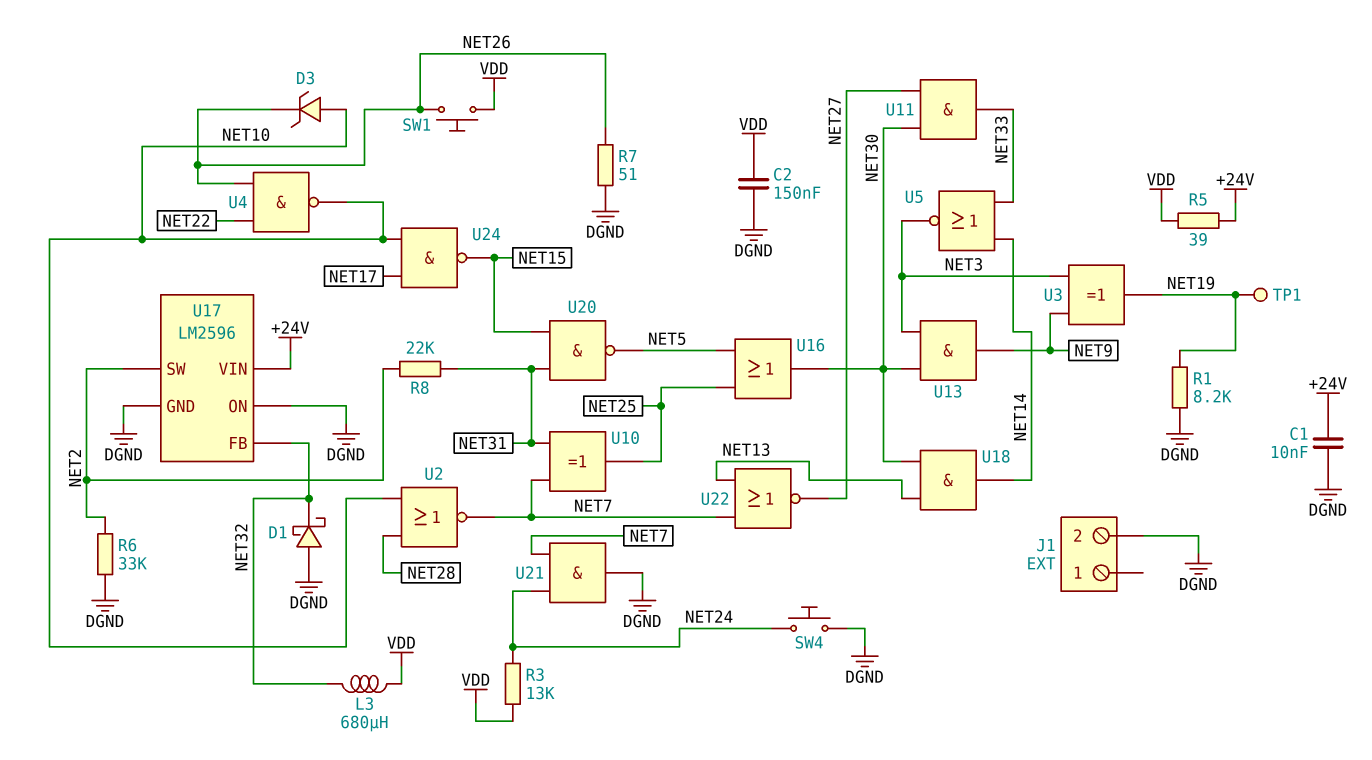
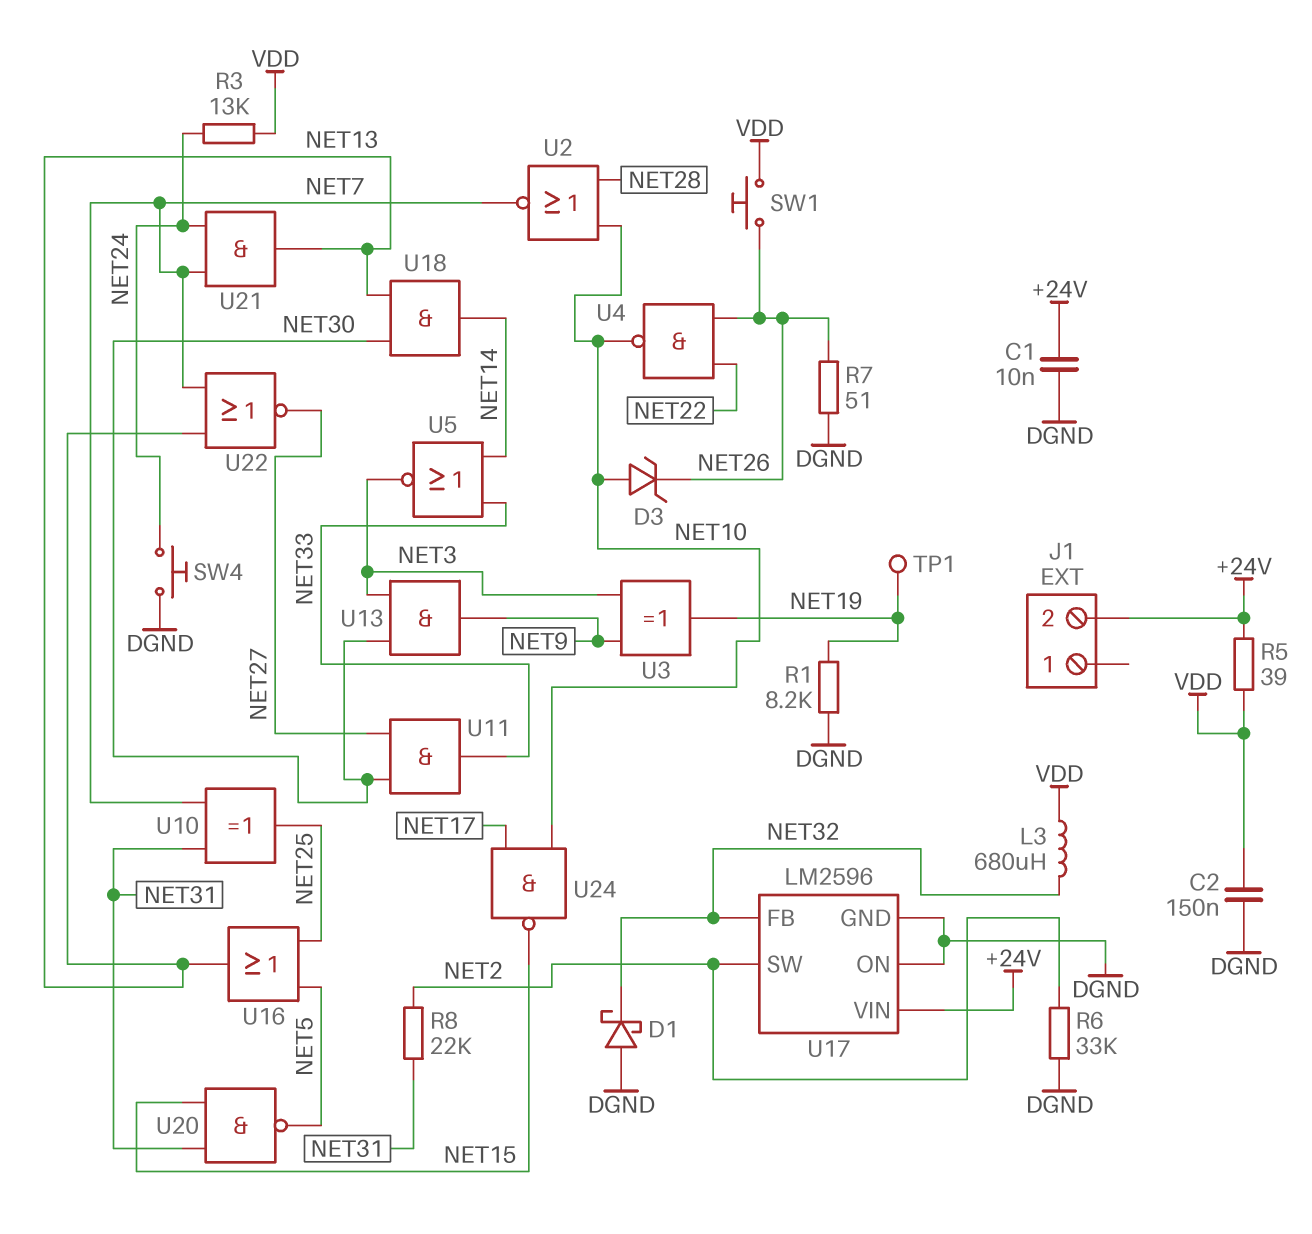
J1 pin 2: DGND -> +24V
U16: OR (in NET5, in NET25, out NET30) -> OR (in NET5, in NET25, out NET13)
U21: AND (in NET7, in NET24, out DGND) -> AND (in NET7, in NET24, out NET13)

